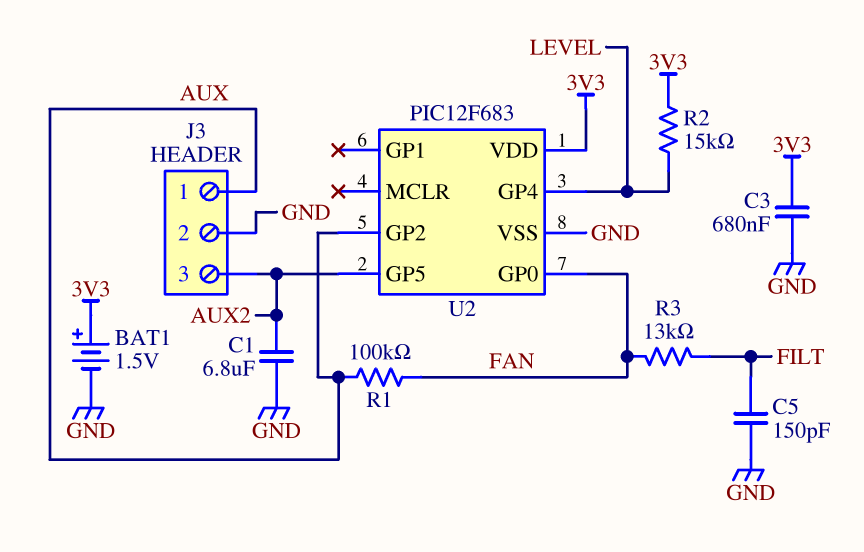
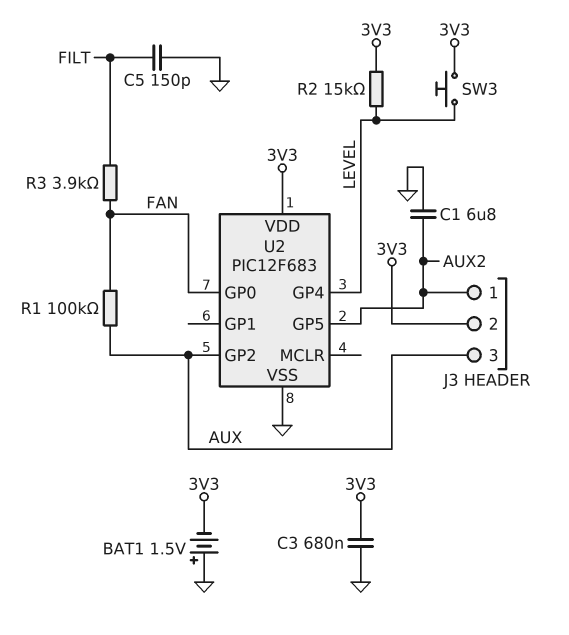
BAT1: 1.5V (plus 3V3, minus GND) -> 1.5V (plus GND, minus 3V3)
J3 pin 1: AUX -> AUX2
J3 pin 2: GND -> 3V3
J3 pin 3: AUX2 -> AUX
R3: 13k (FAN, FILT) -> 3.9k (FAN, FILT)
SW3: none -> button (3V3, LEVEL)

